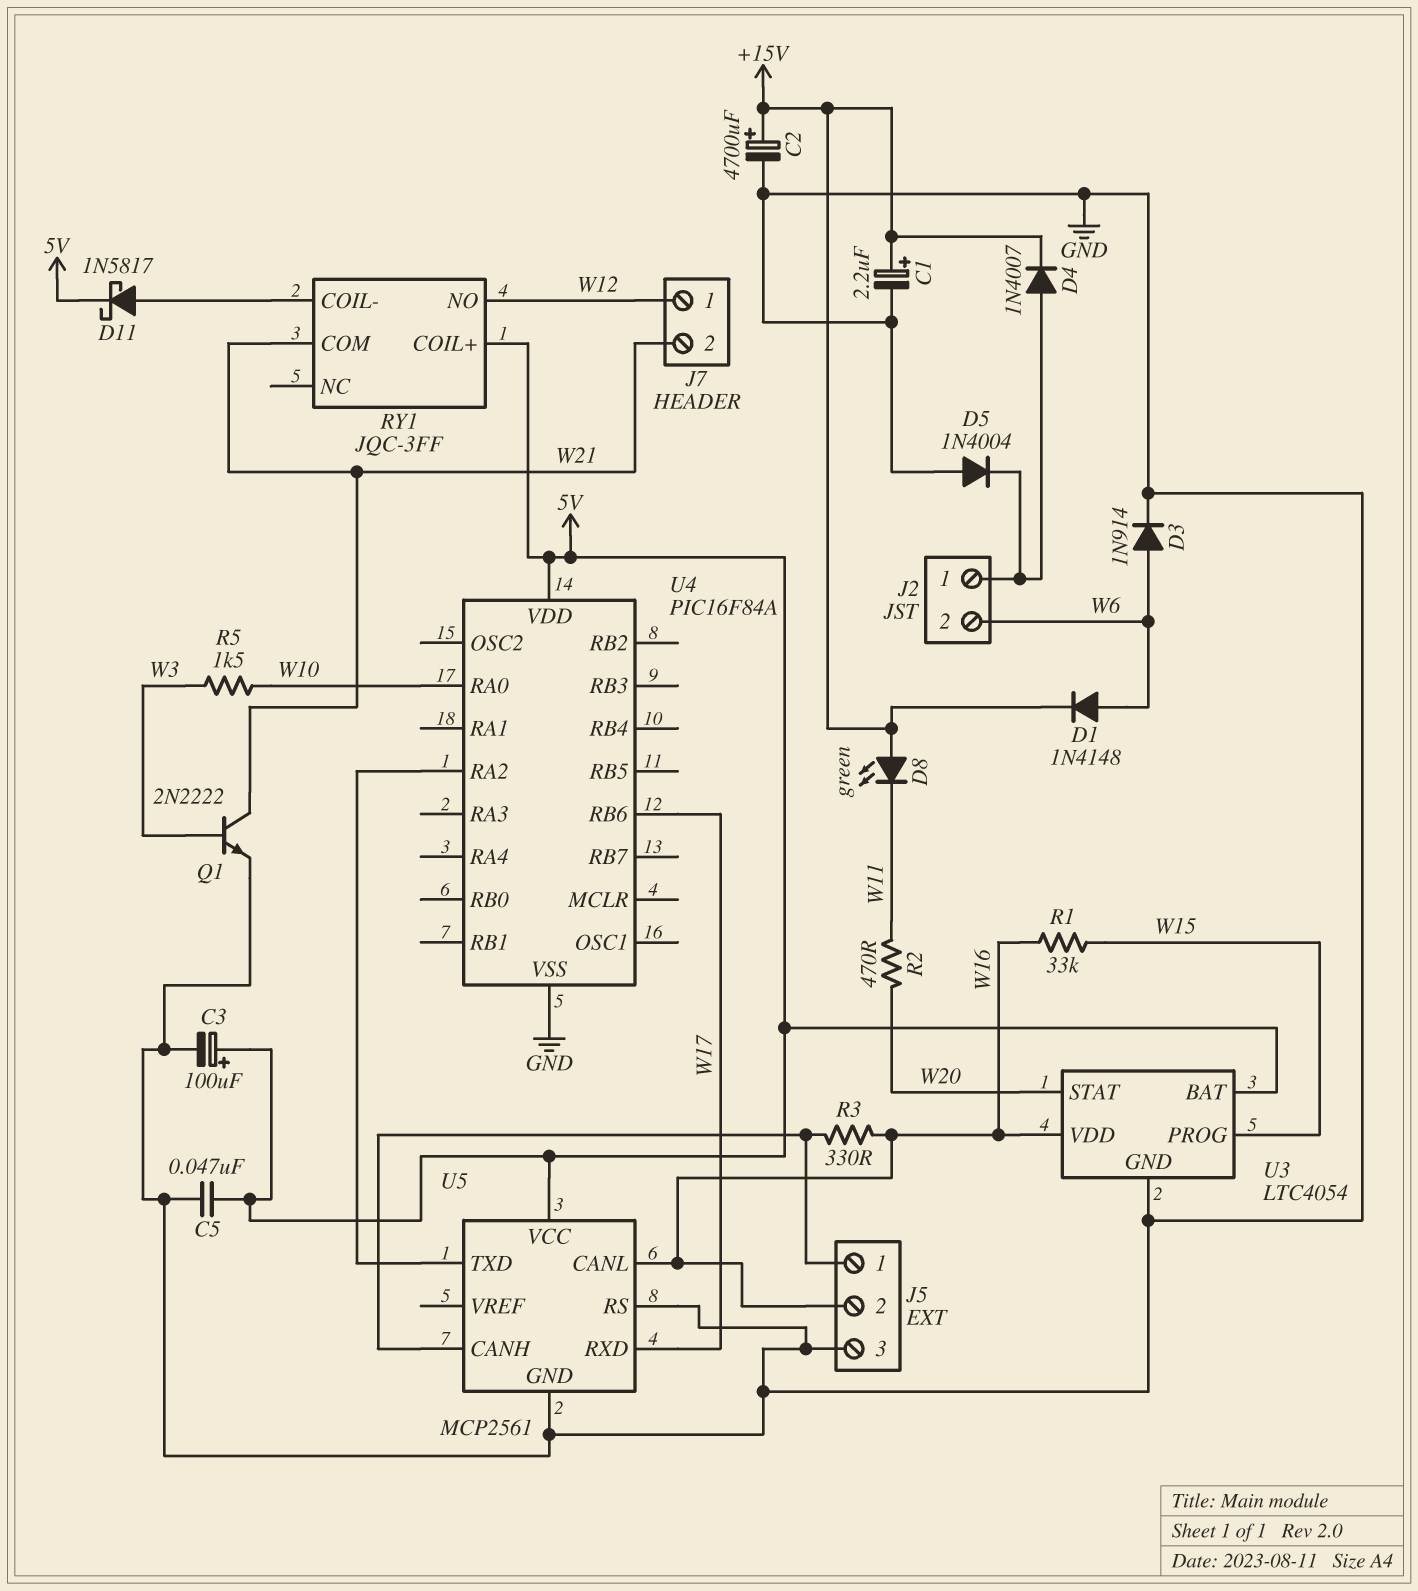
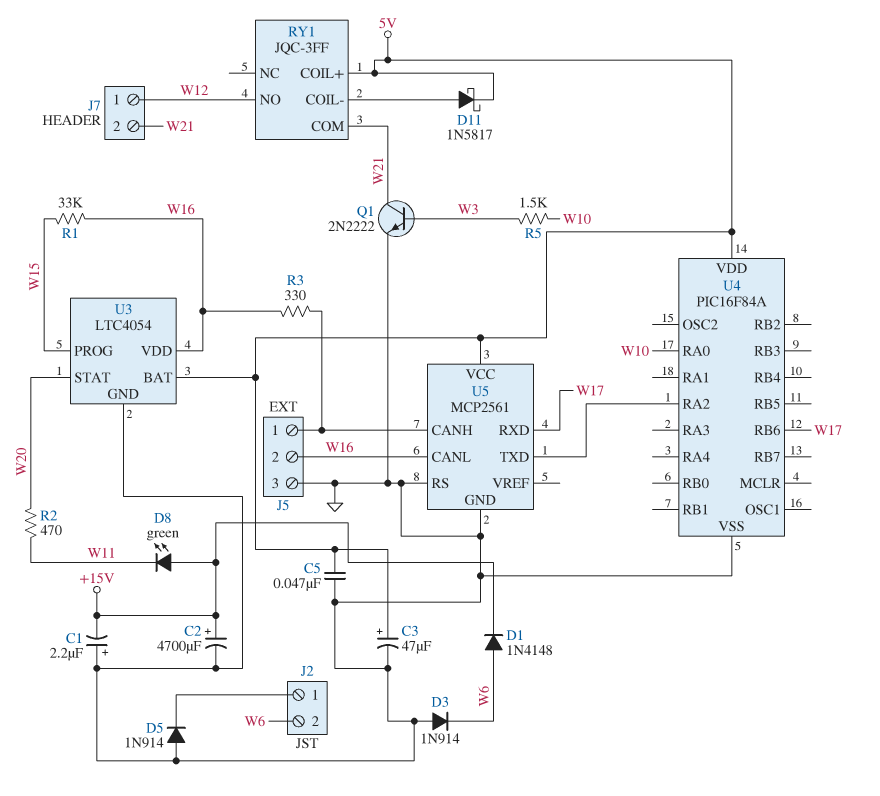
C1: 2.2uF (plus +15V, minus GND) -> 2.2uF (plus GND, minus +15V)
C3: 100uF (plus 5V, minus GND) -> 47uF (plus 5V, minus GND)
D3: diode 1N914 (A W6, K GND) -> diode 1N914 (A GND, K W6)
D4: diode 1N4007 (A J2/1, K +15V) -> none
D5: diode 1N4004 (A GND, K J2/1) -> diode 1N914 (A GND, K J2/1)

